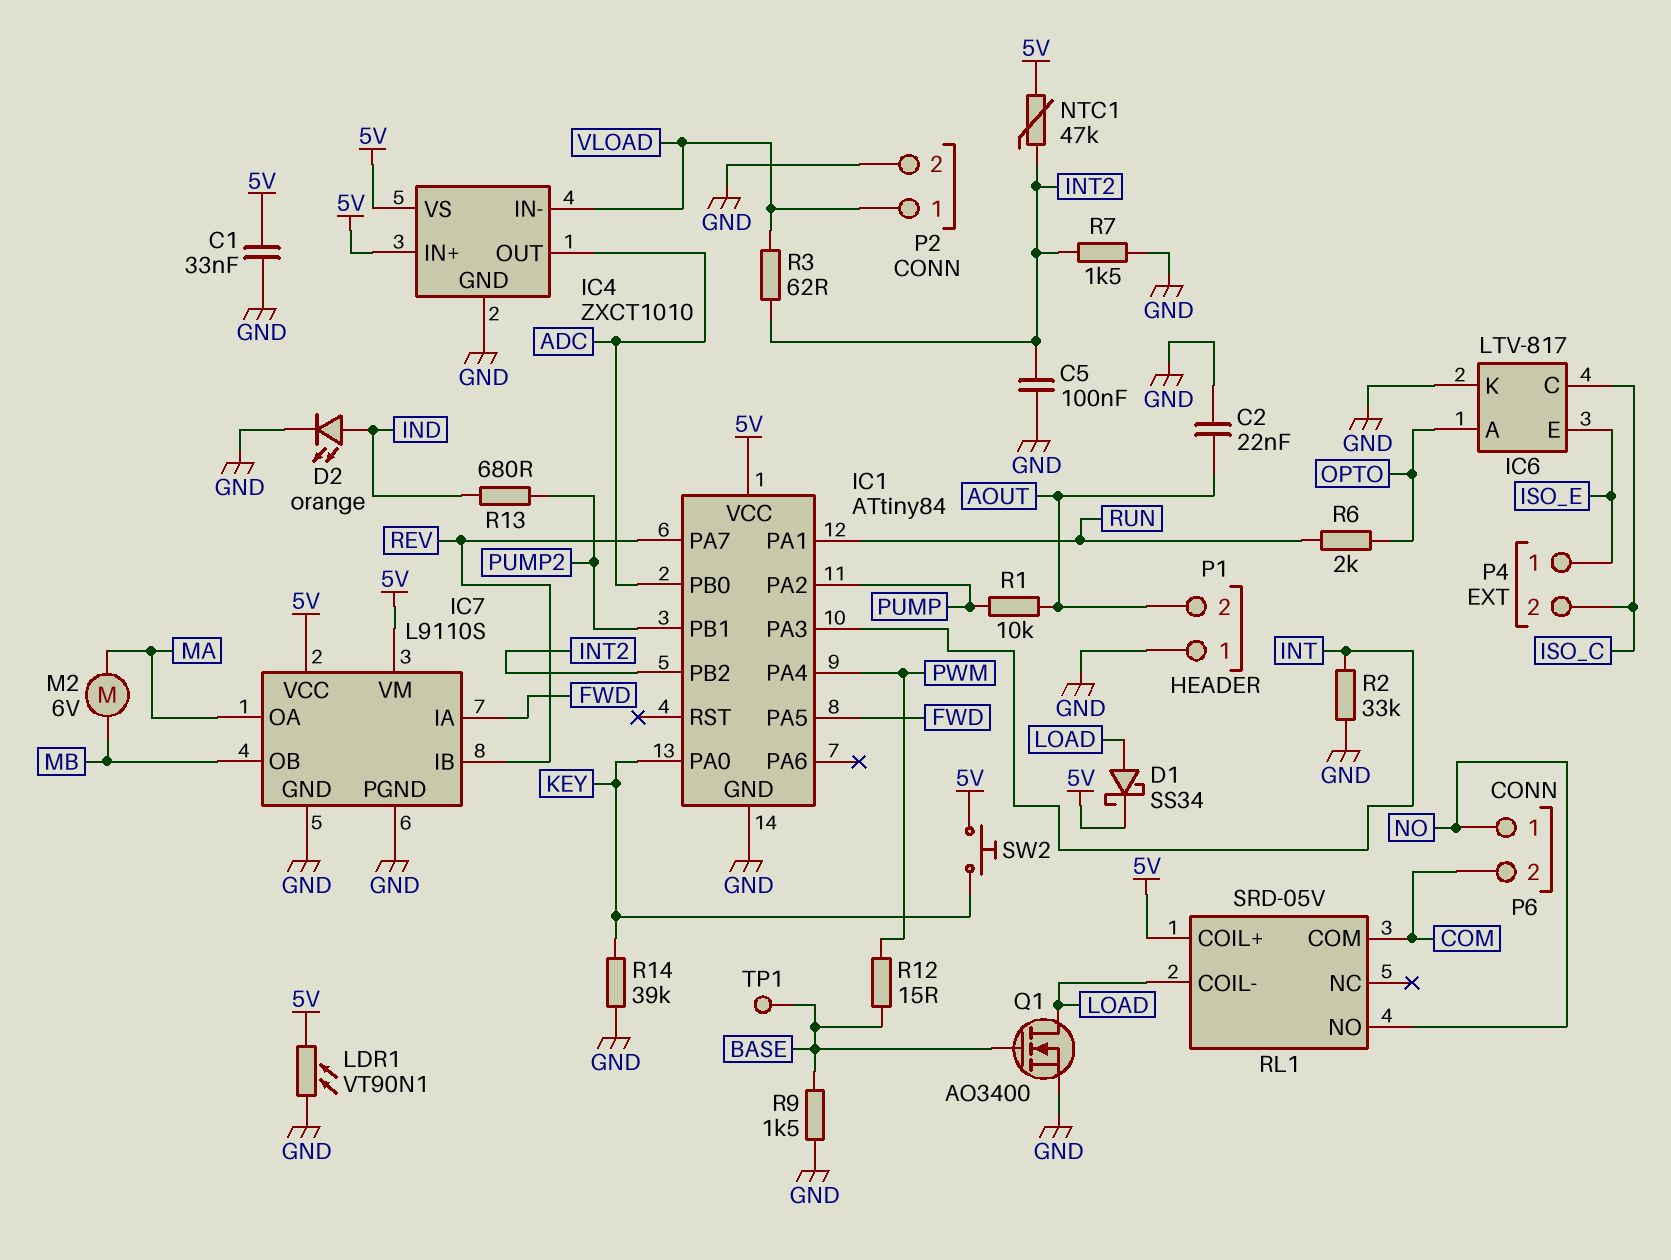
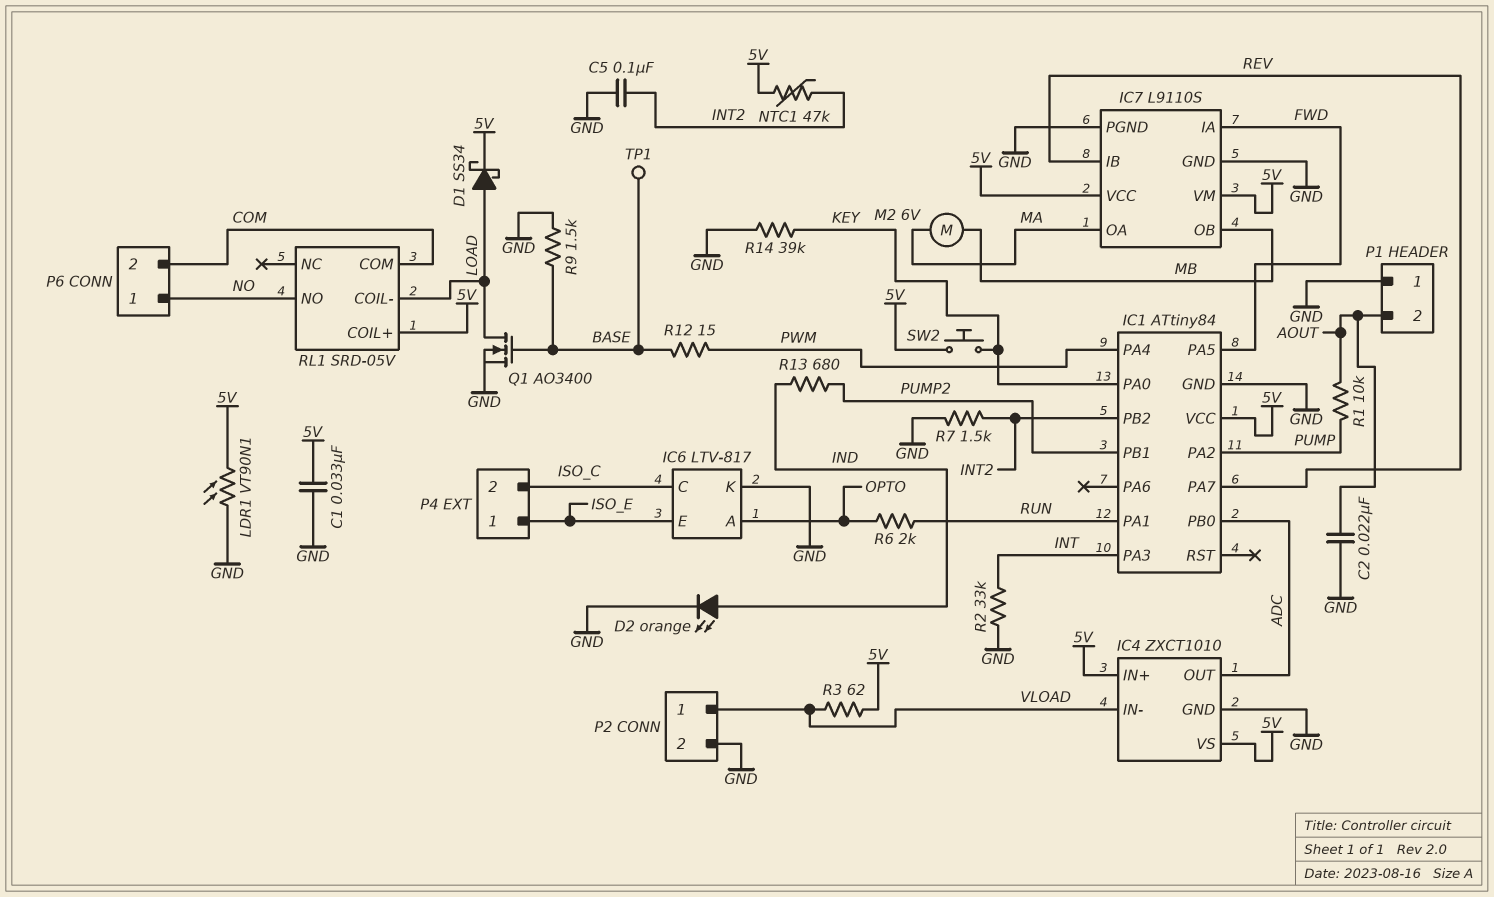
R3: 62 (INT2, VLOAD) -> 62 (5V, VLOAD)

